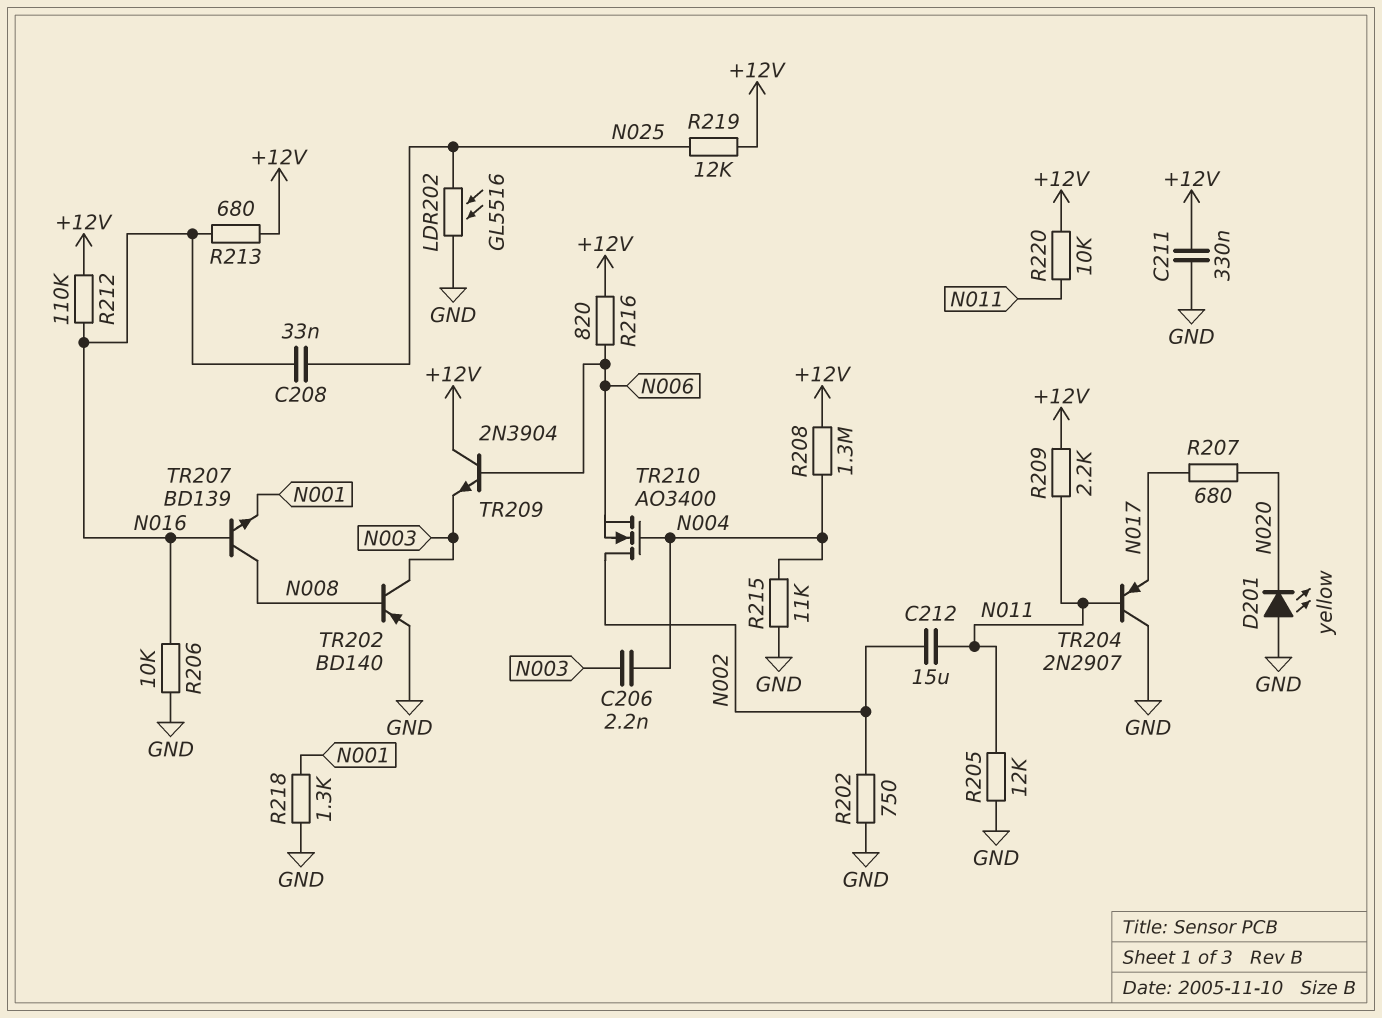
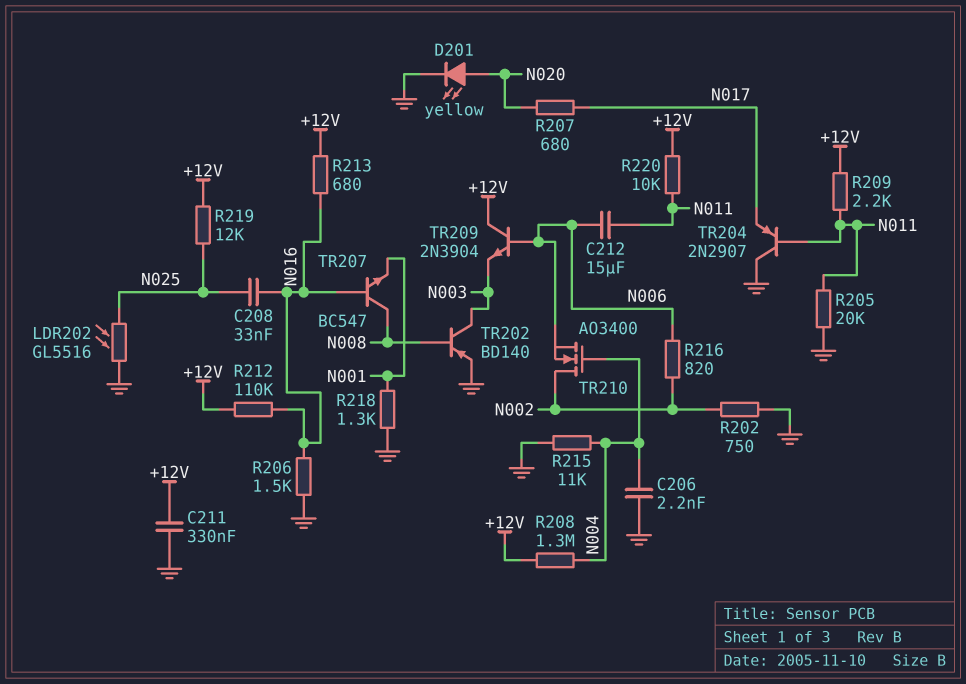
C206: 2.2nF (N003, N004) -> 2.2nF (GND, N004)
C212: 15uF (N002, N011) -> 15uF (N006, N011)
D201: LED yellow (A GND, K N020) -> LED yellow (A N020, K GND)
R205: 12k (GND, N011) -> 20k (GND, N011)
R206: 10k (GND, N016) -> 1.5k (GND, N016)
R216: 820 (+12V, N006) -> 820 (N002, N006)
TR207: NPN BD139 (B N016, C N008, E N001) -> NPN BC547 (B N016, C N008, E N001)

